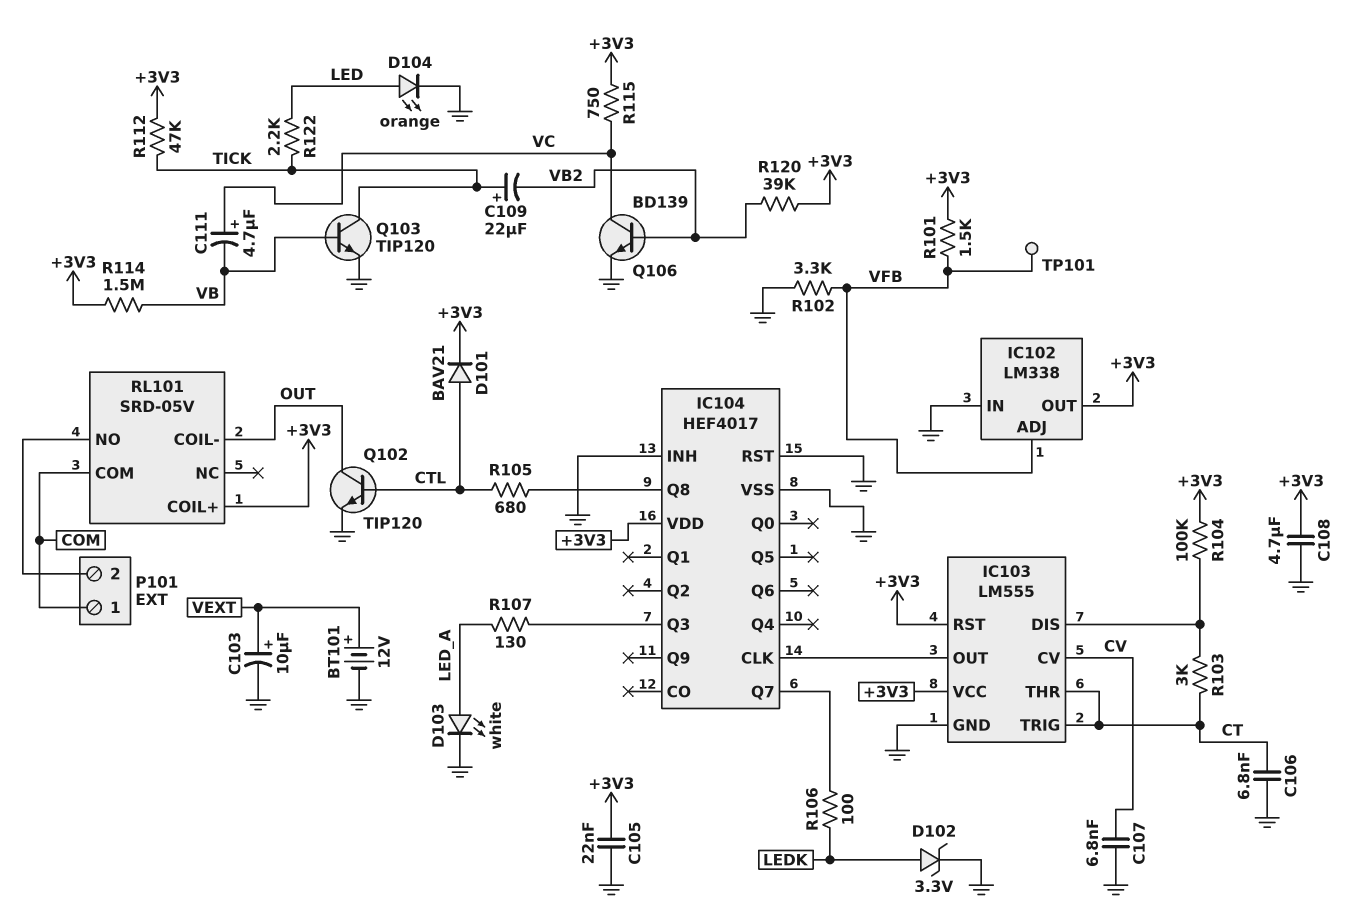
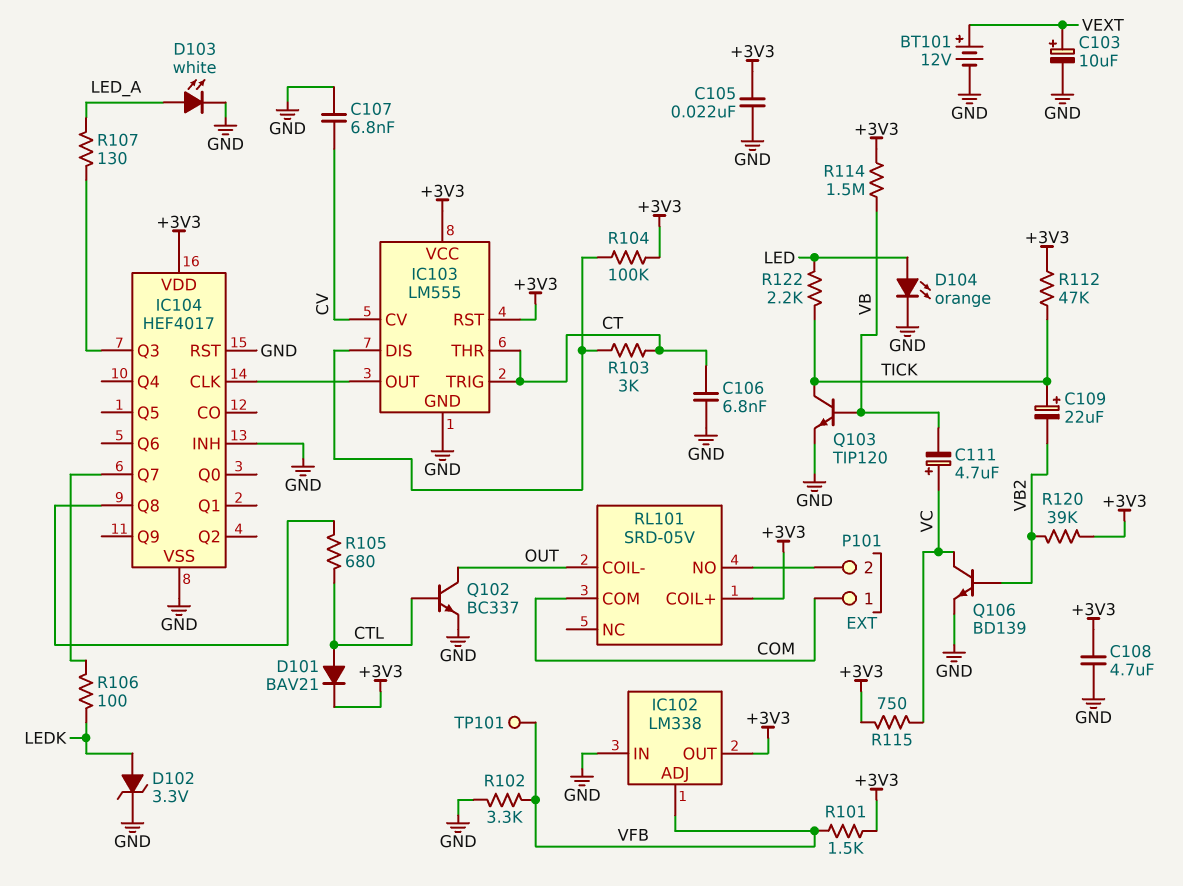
Q102: NPN TIP120 (B CTL, C OUT, E GND) -> NPN BC337 (B CTL, C OUT, E GND)

